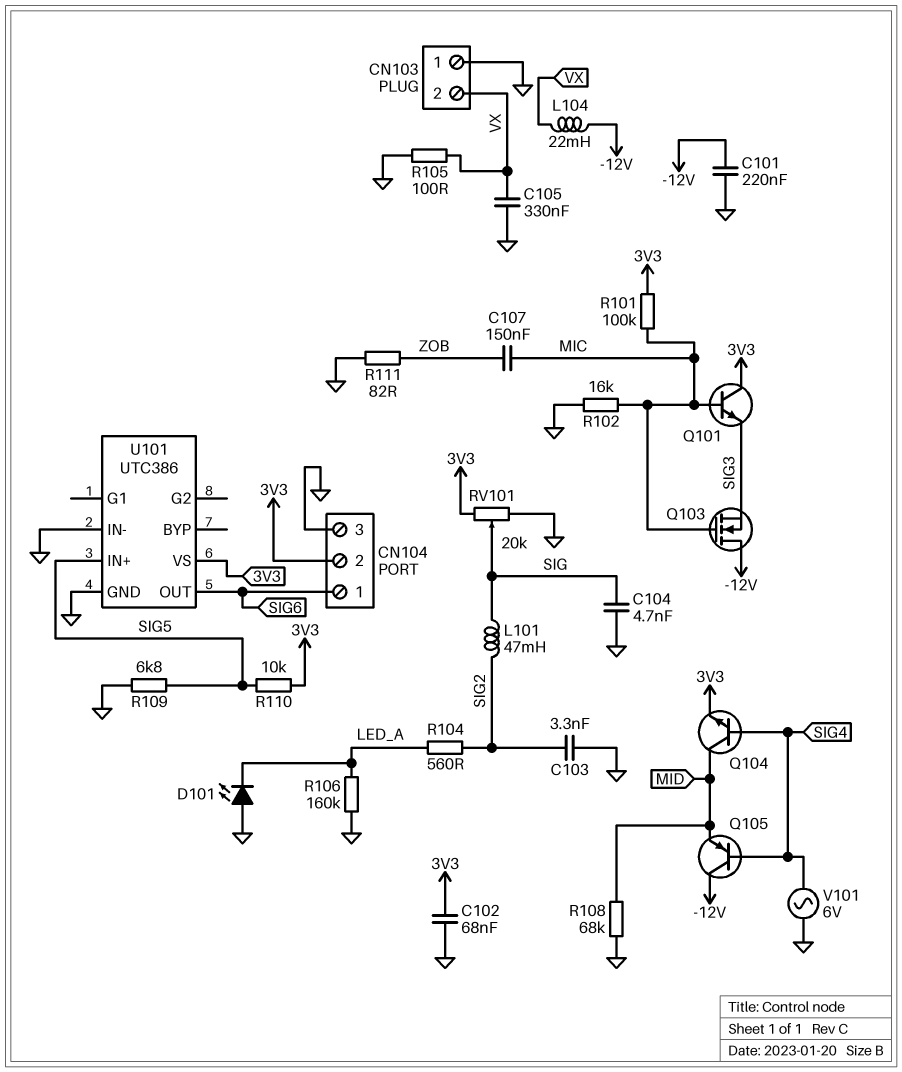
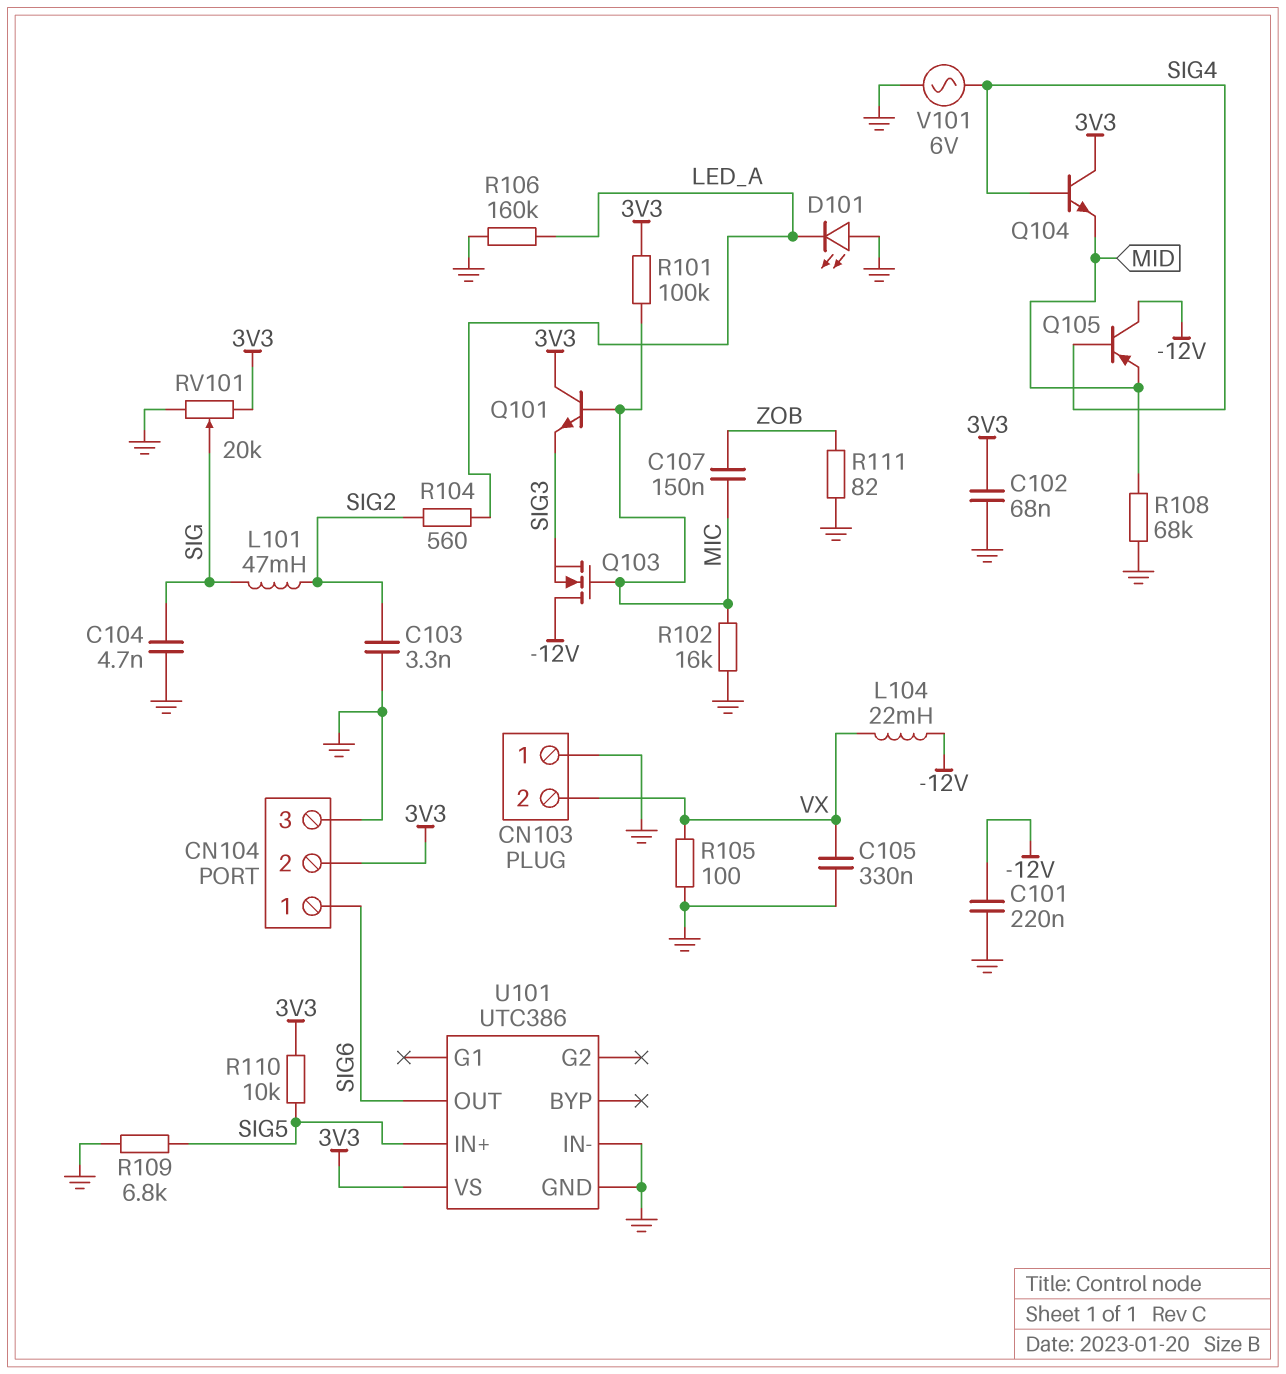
Q104: NPN (B SIG4, C MID, E 3V3) -> NPN (B SIG4, C 3V3, E MID)

